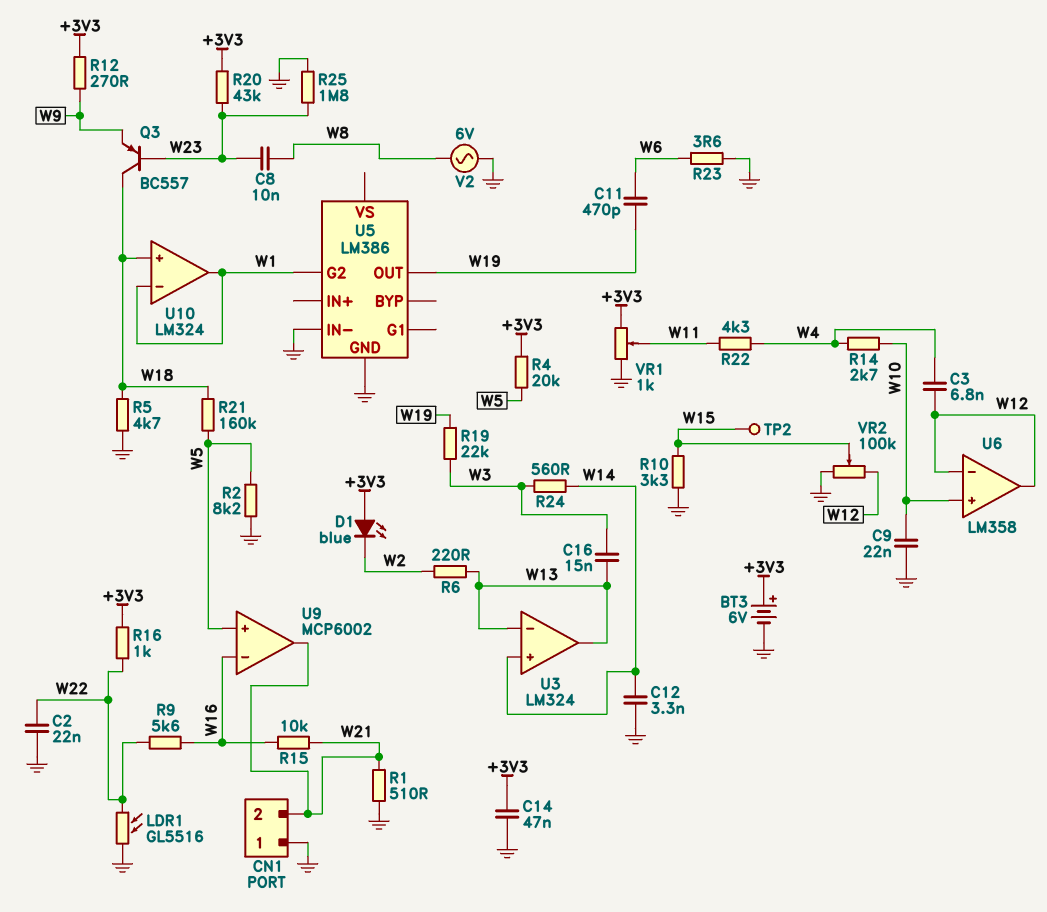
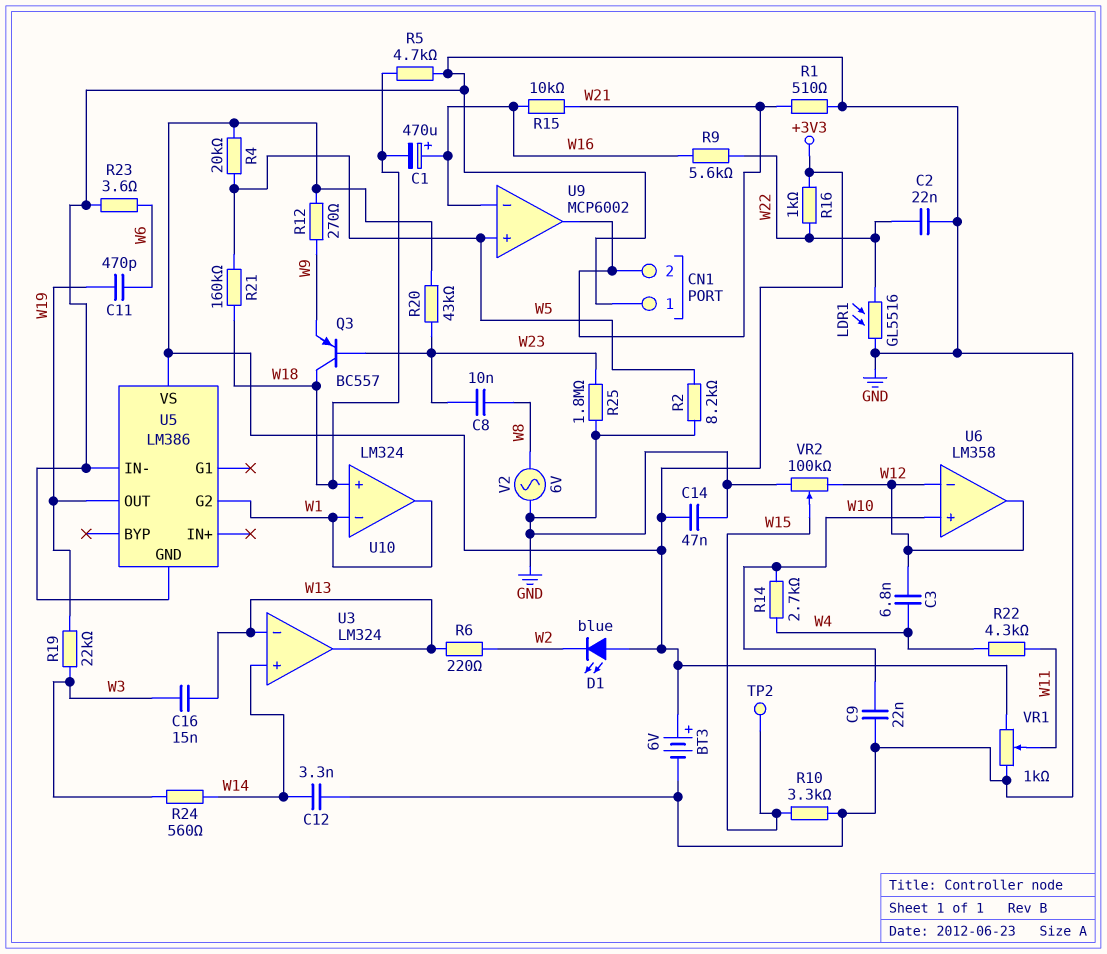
C1: none -> 470uF (plus W16, minus W18)
U5 pin VS: none -> +3V3

